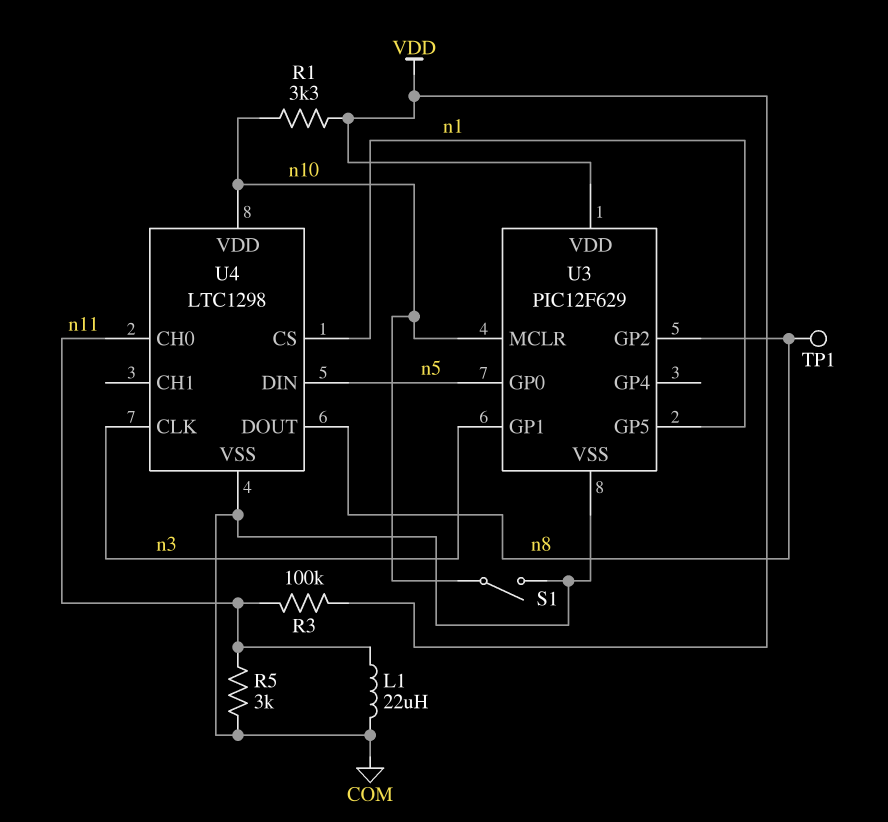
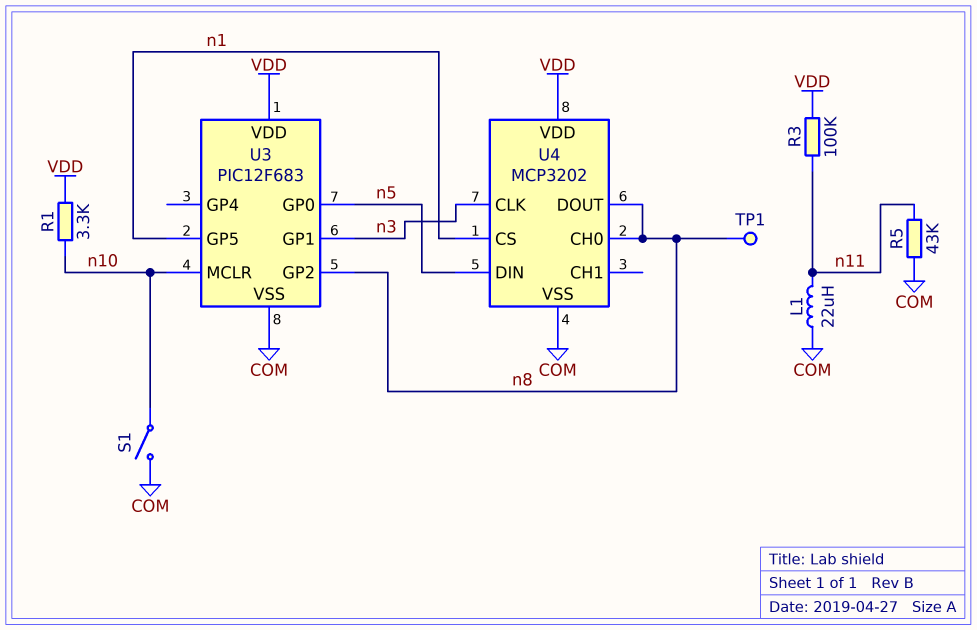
R5: 3k (COM, n11) -> 43k (COM, n11)
U3: PIC12F629 -> PIC12F683
U4: LTC1298 -> MCP3202
U4 pin CH0: n11 -> n8
U4 pin VDD: n10 -> VDD

